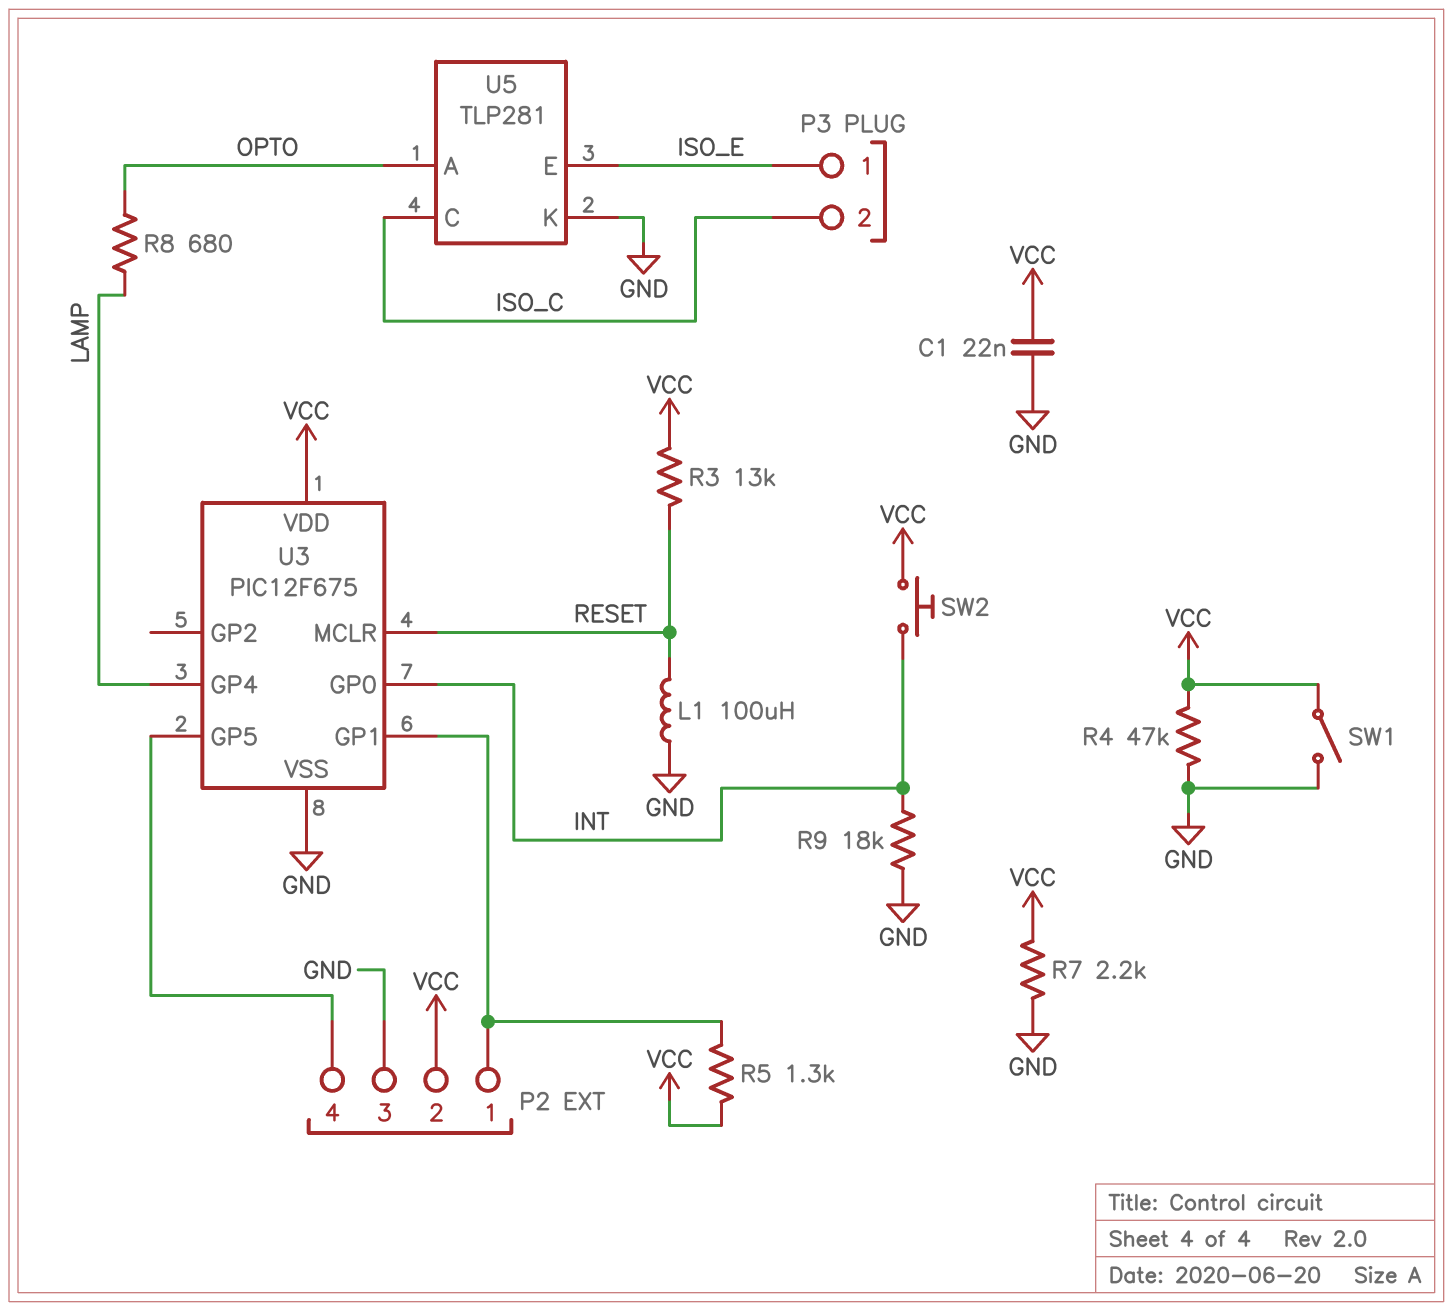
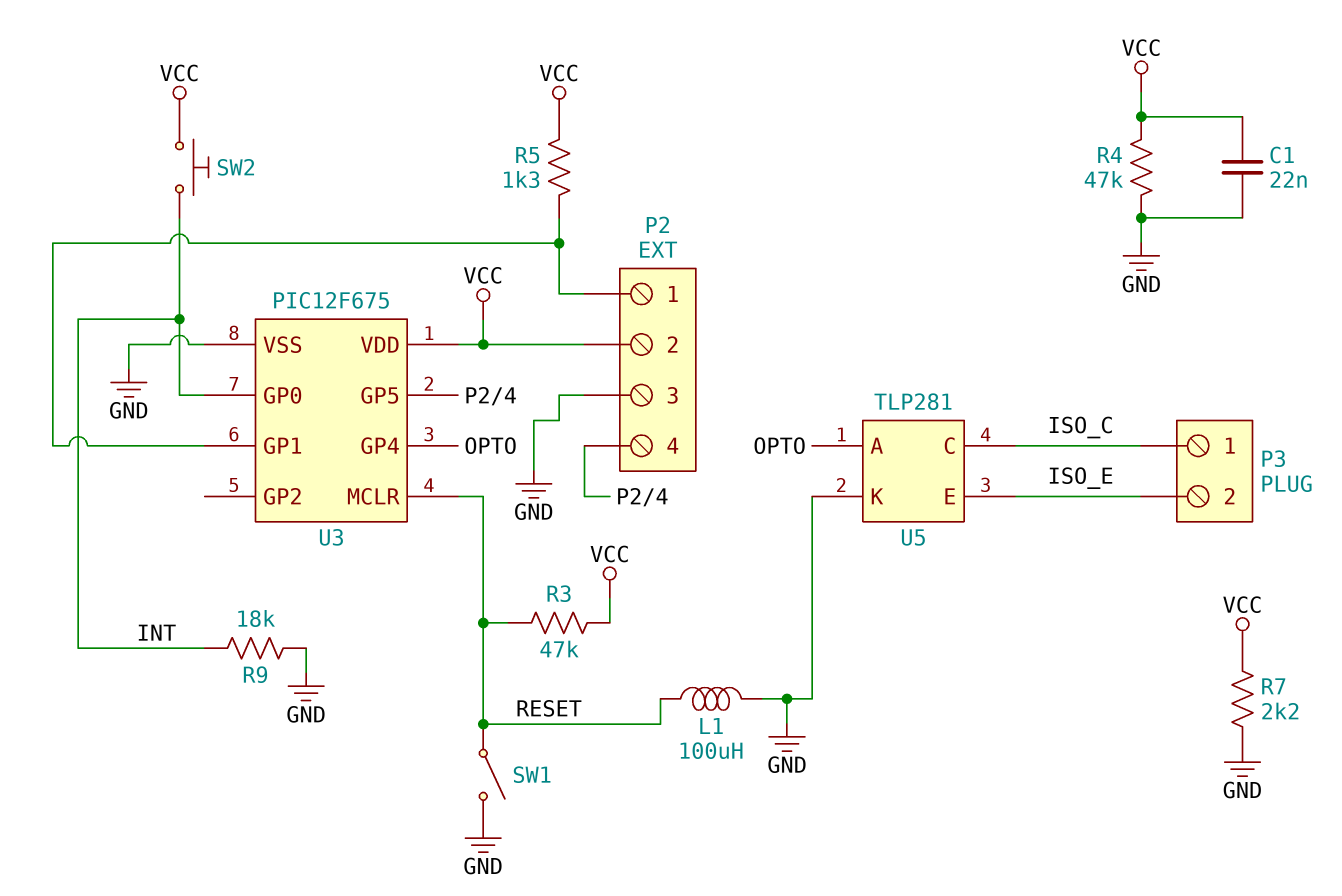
P3 pin 1: ISO_E -> ISO_C
P3 pin 2: ISO_C -> ISO_E
R3: 13k (RESET, VCC) -> 47k (RESET, VCC)
R8: 680 (LAMP, OPTO) -> none
SW1: switch (GND, VCC) -> switch (GND, RESET)
U3 pin GP4: LAMP -> OPTO

